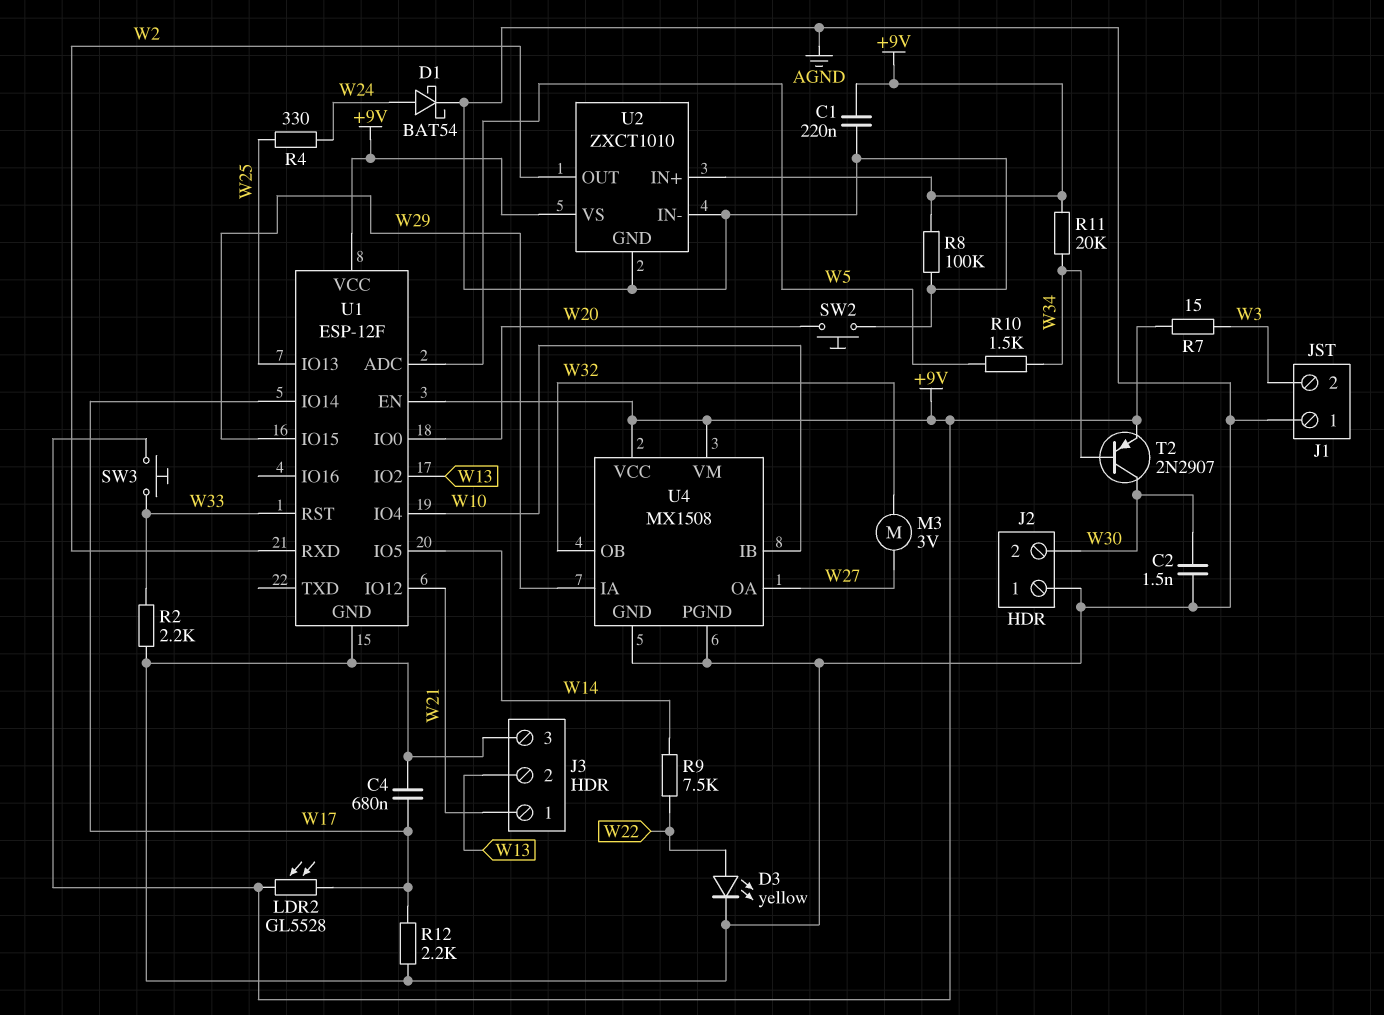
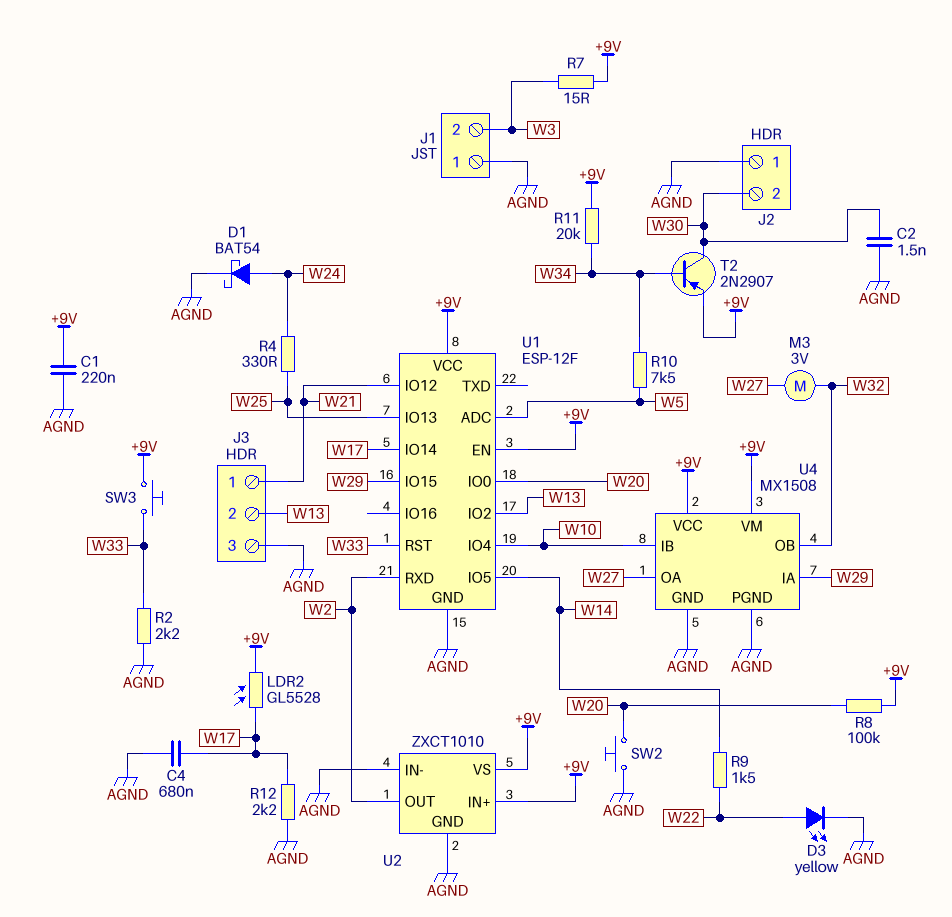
R8: 100k (+9V, AGND) -> 100k (+9V, W20)
R9: 7.5k (W14, W22) -> 1.5k (W14, W22)
R10: 1.5k (W5, W34) -> 7.5k (W5, W34)

